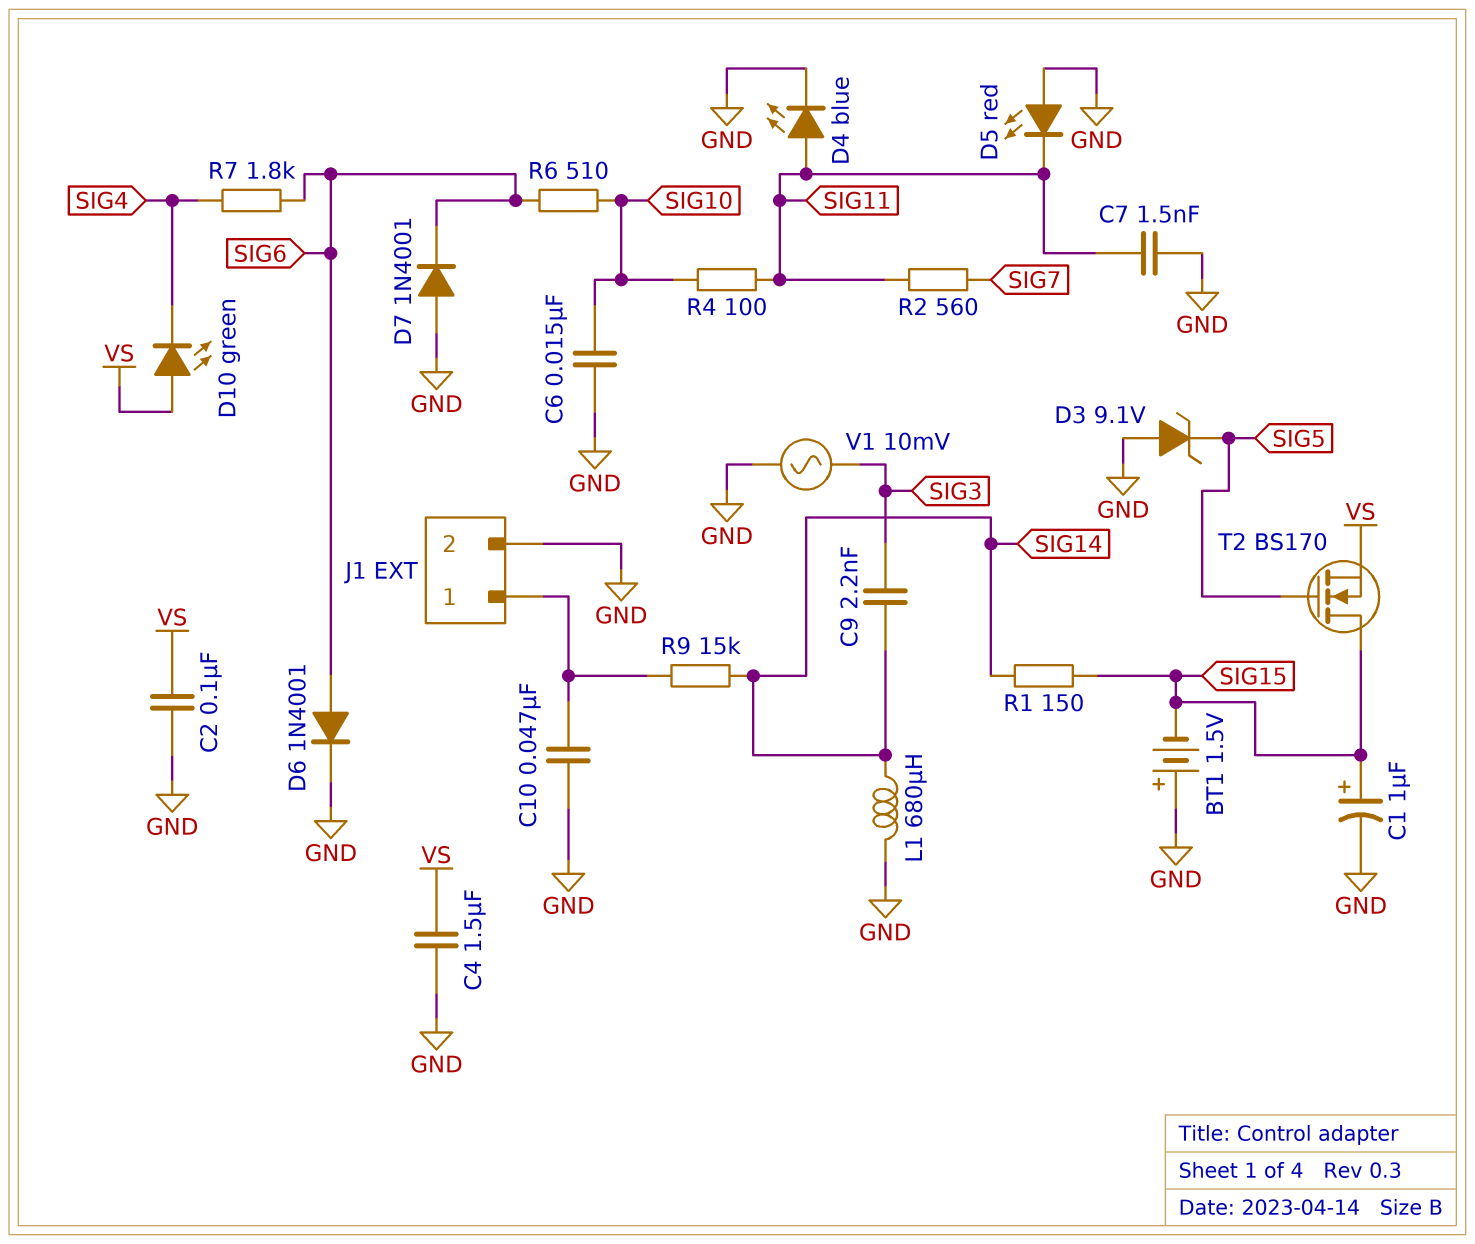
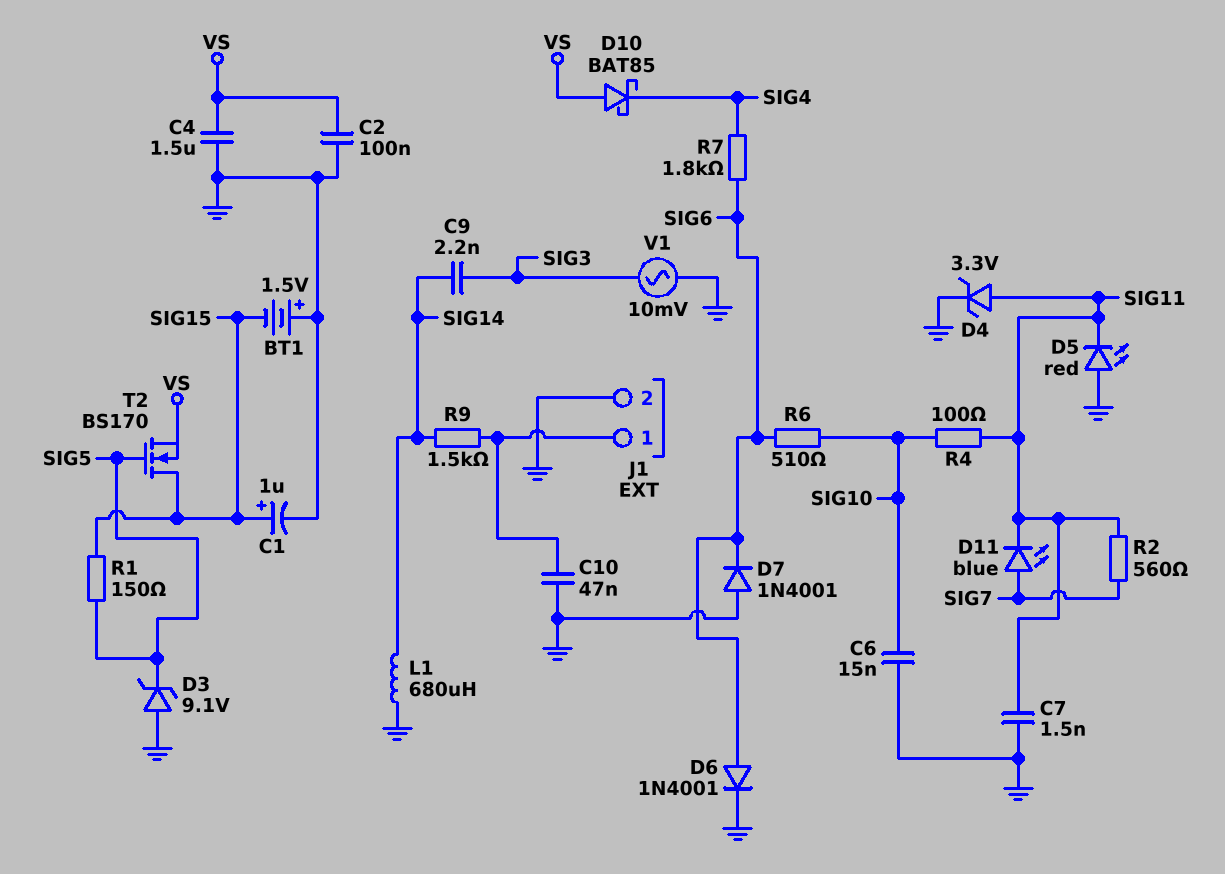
D4: LED blue (A SIG11, K GND) -> zener 3.3V (A SIG11, K GND)
D10: LED green (A VS, K SIG4) -> schottky BAT85 (A VS, K SIG4)
D11: none -> LED blue (A SIG7, K SIG11)
R1: 150 (SIG14, SIG15) -> 150 (SIG5, SIG15)
R9: 15k (J1/1, SIG14) -> 1.5k (J1/1, SIG14)

